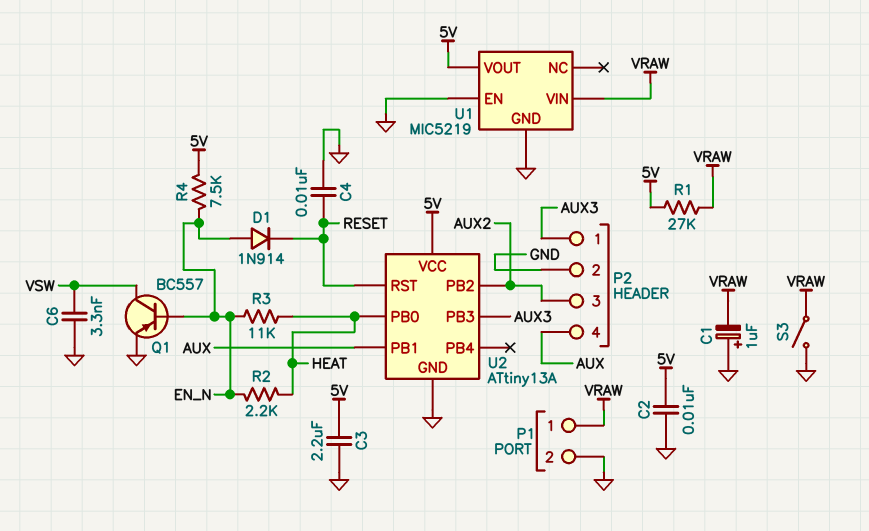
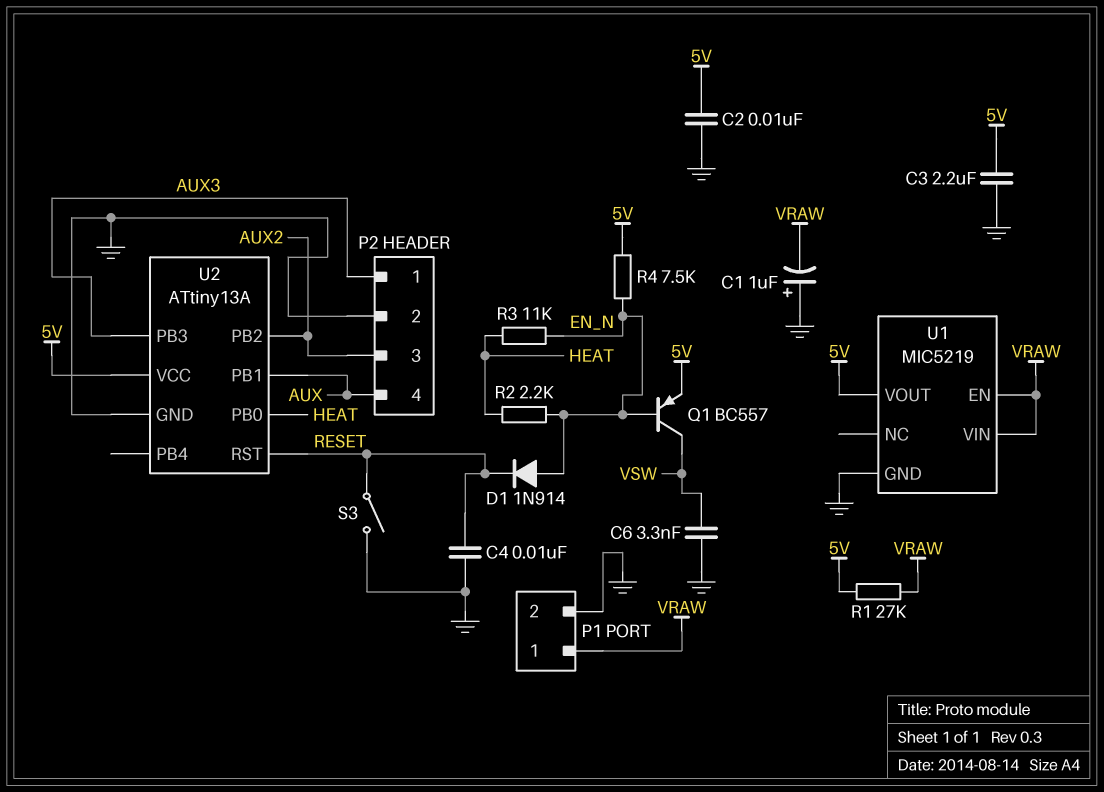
Q1: PNP BC557 (B EN_N, C VSW, E GND) -> PNP BC557 (B EN_N, C VSW, E 5V)
S3: switch (GND, VRAW) -> switch (GND, RESET)
U1 pin EN: GND -> VRAW

